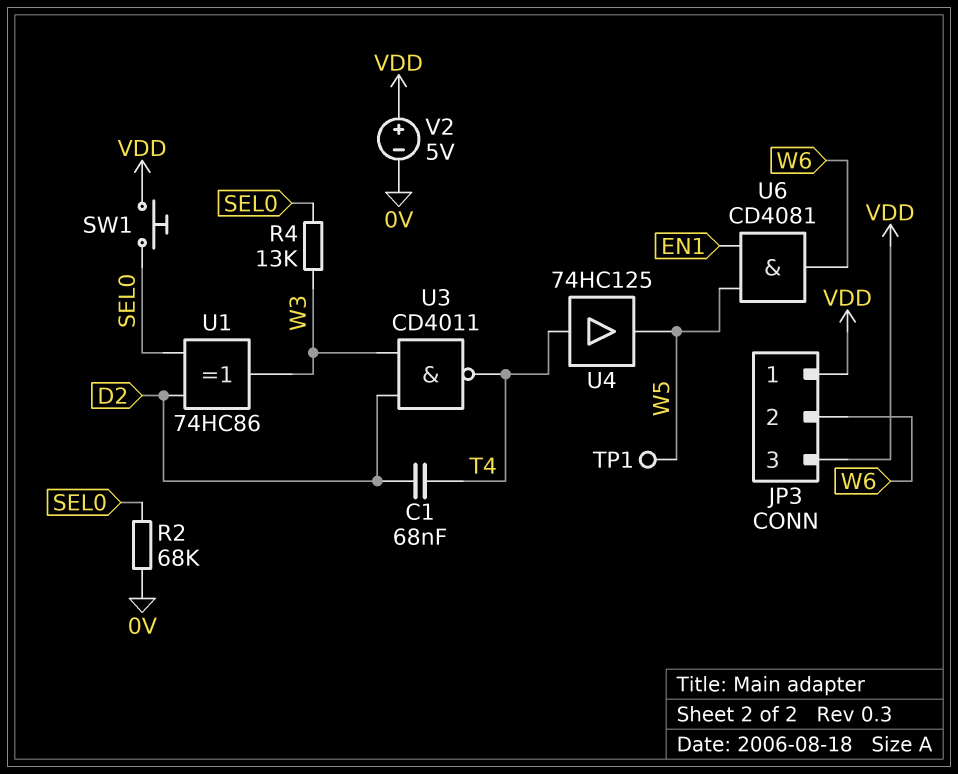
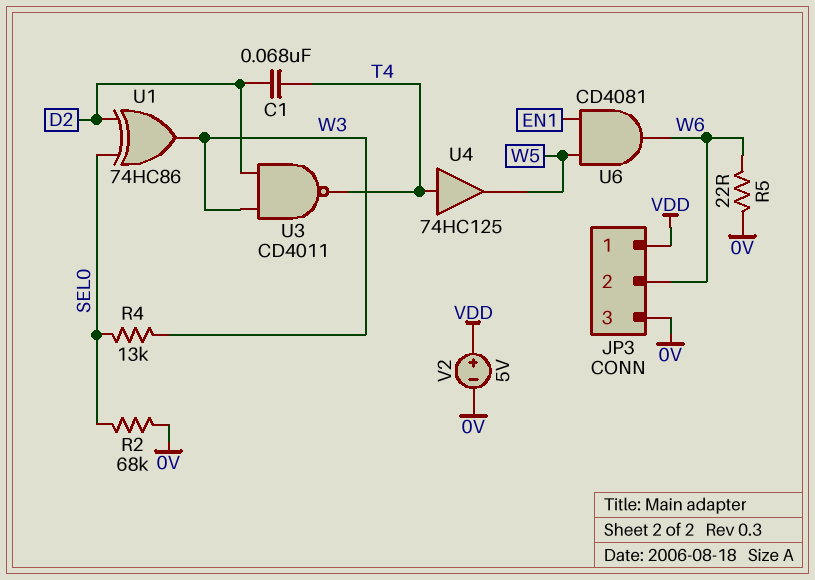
JP3 pin 3: VDD -> 0V
R5: none -> 22 (0V, W6)
SW1: button (SEL0, VDD) -> none
TP1: test point (W5) -> none

